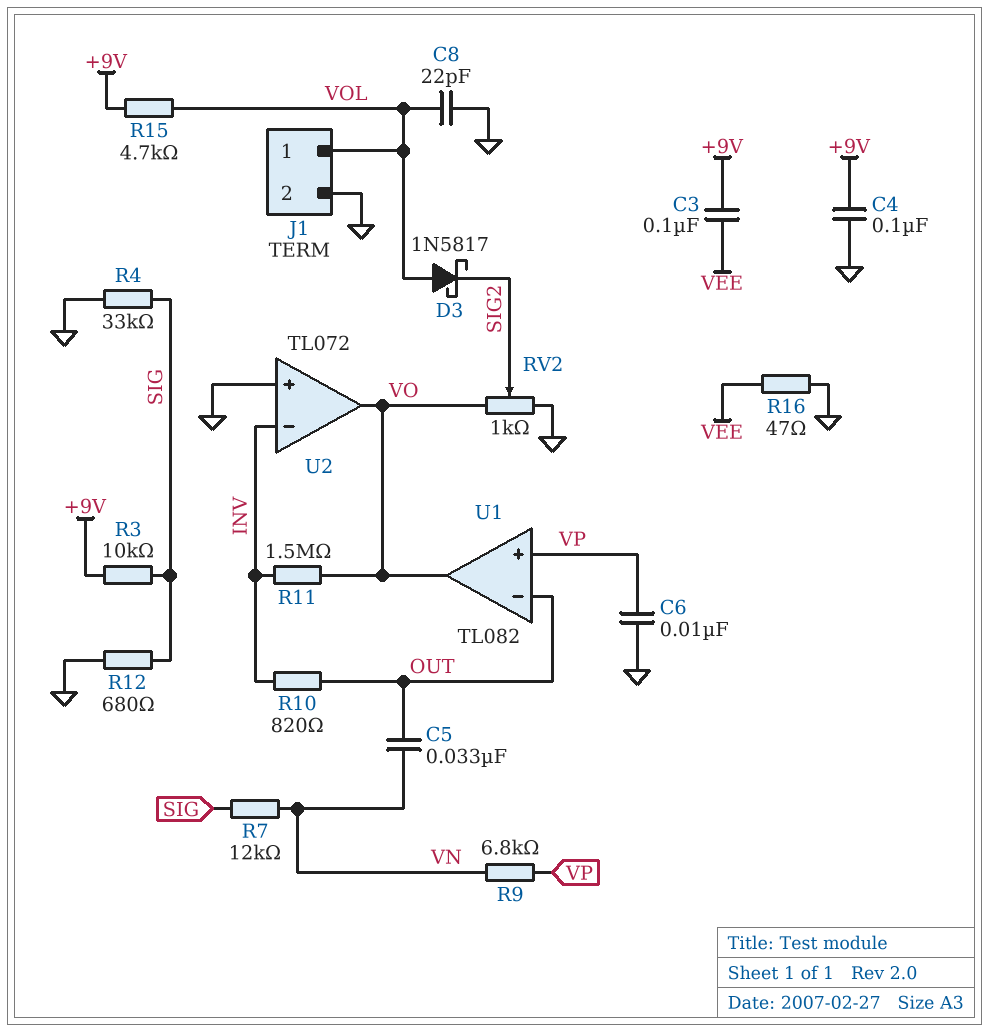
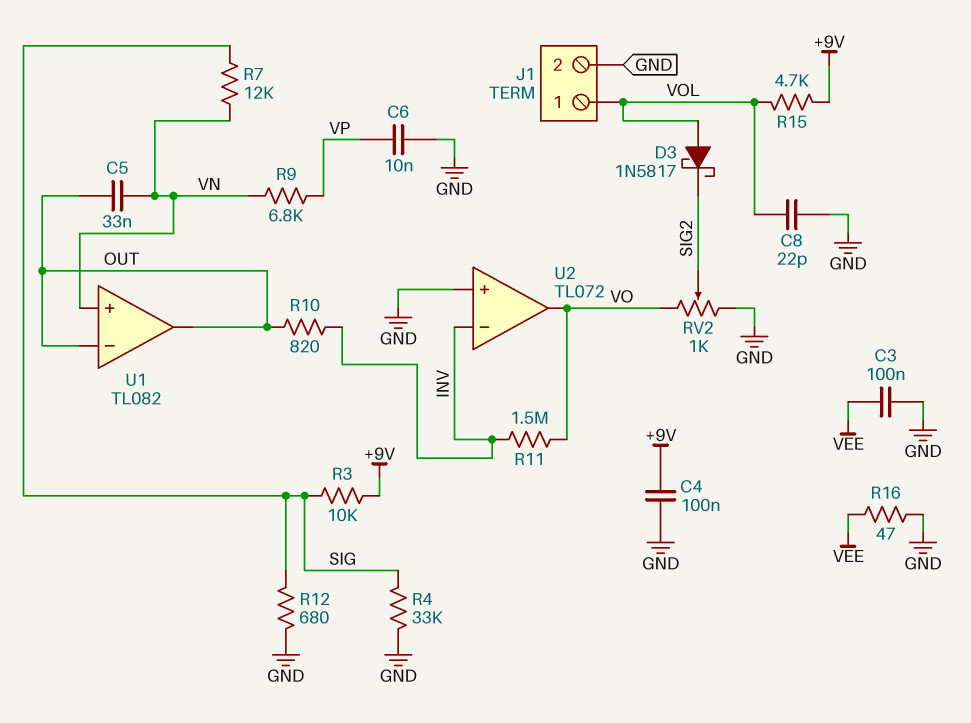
C3: 100nF (+9V, VEE) -> 100nF (GND, VEE)
U1 pin in+: VP -> VN
U1 pin out: VO -> OUT

